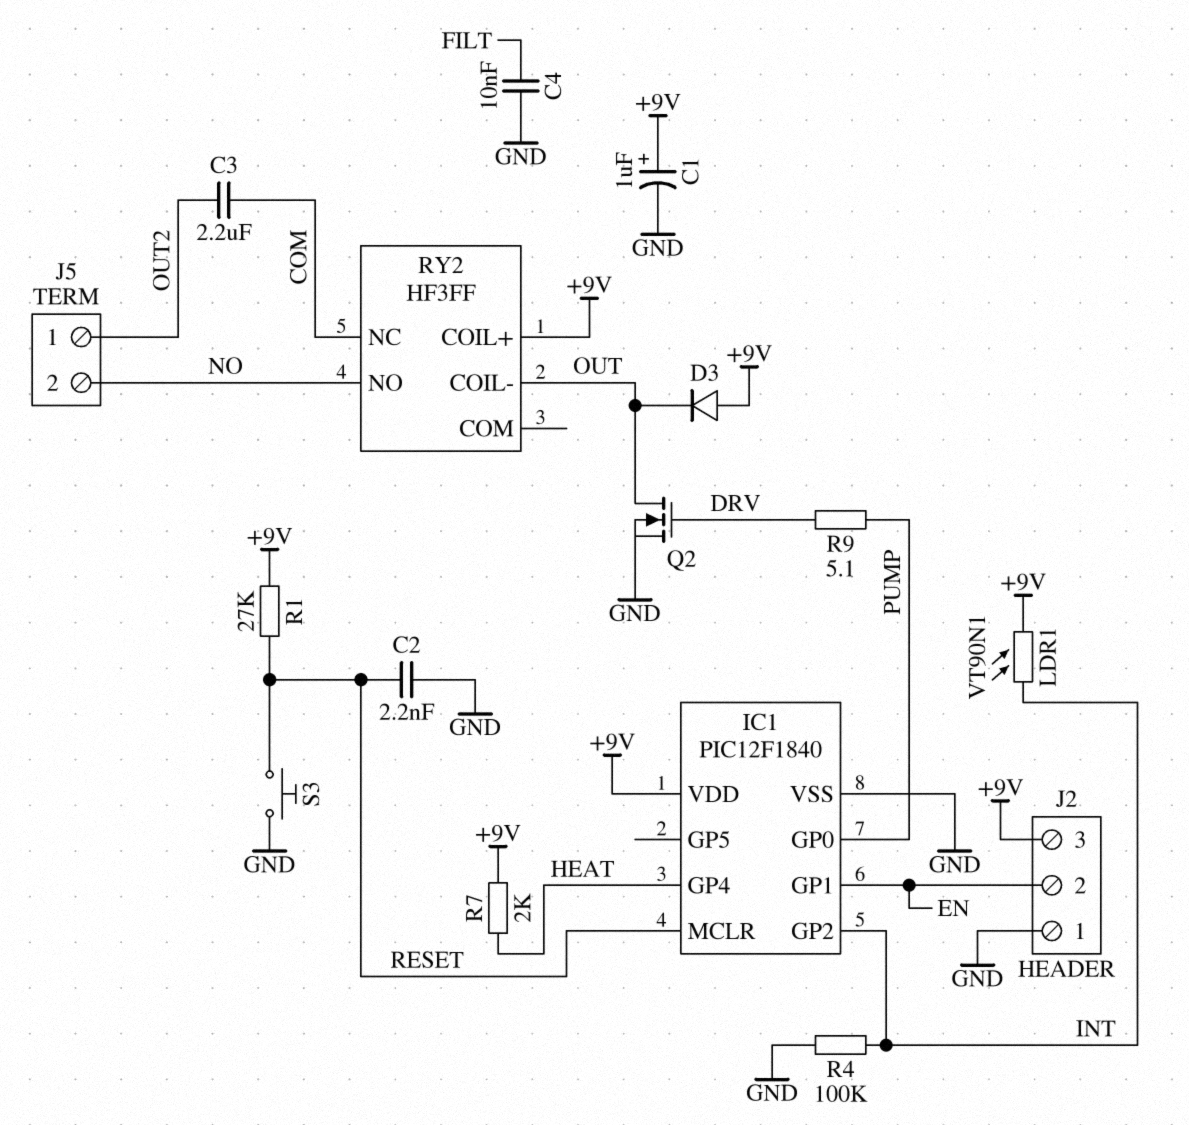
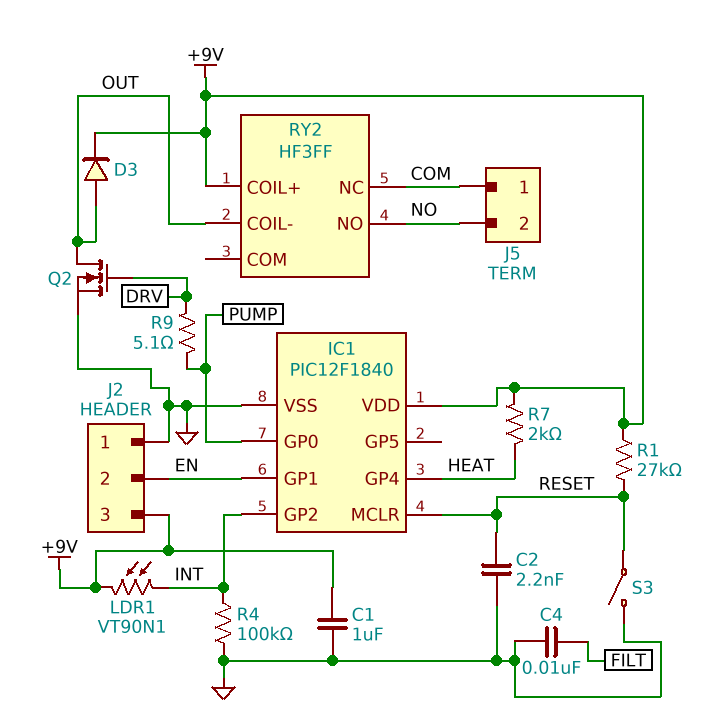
C1: 1uF (plus +9V, minus GND) -> 1uF (+9V, GND)
C3: 2.2uF (COM, OUT2) -> none
D3: diode (A +9V, K OUT) -> diode (A OUT, K +9V)
J5 pin 1: OUT2 -> COM
S3: button (GND, RESET) -> switch (GND, RESET)

